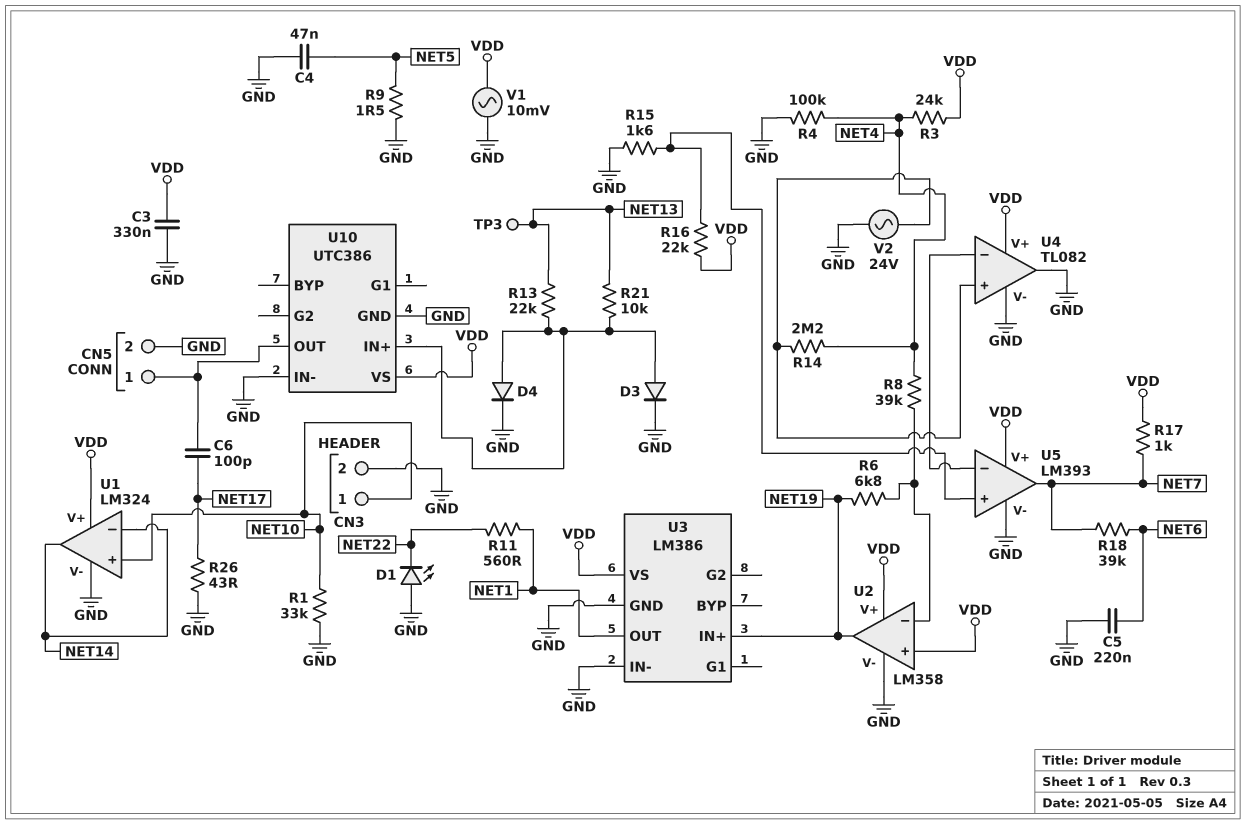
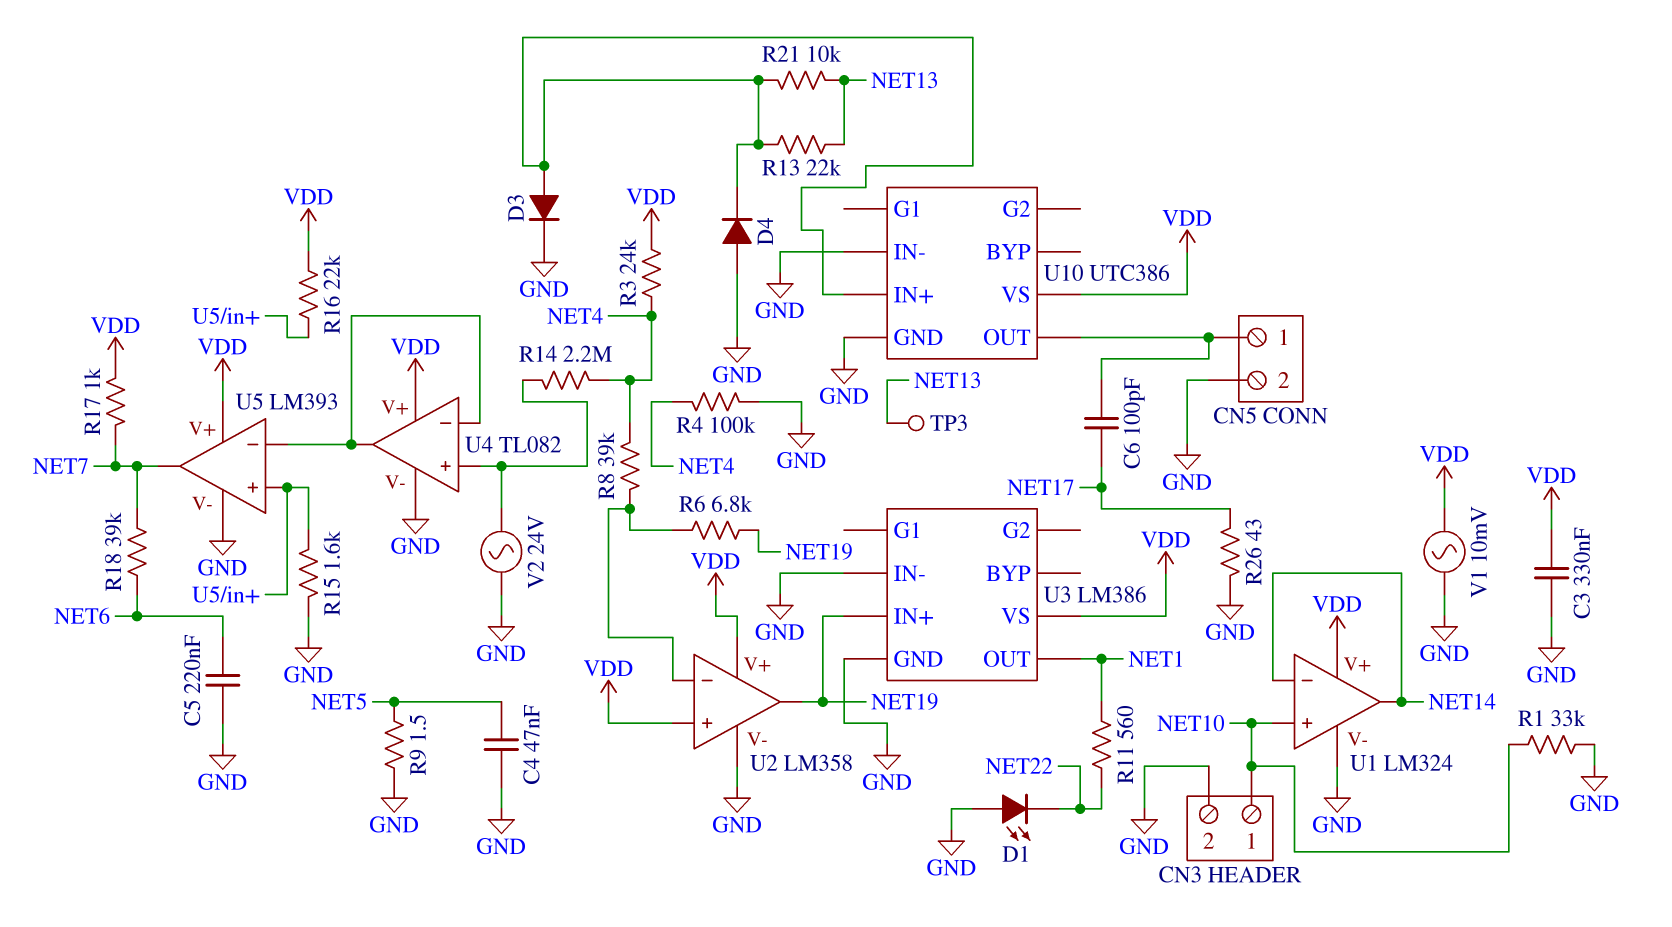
D4: diode (A U10/IN+, K GND) -> diode (A GND, K U10/IN+)
U4 pin out: GND -> U4/in-

